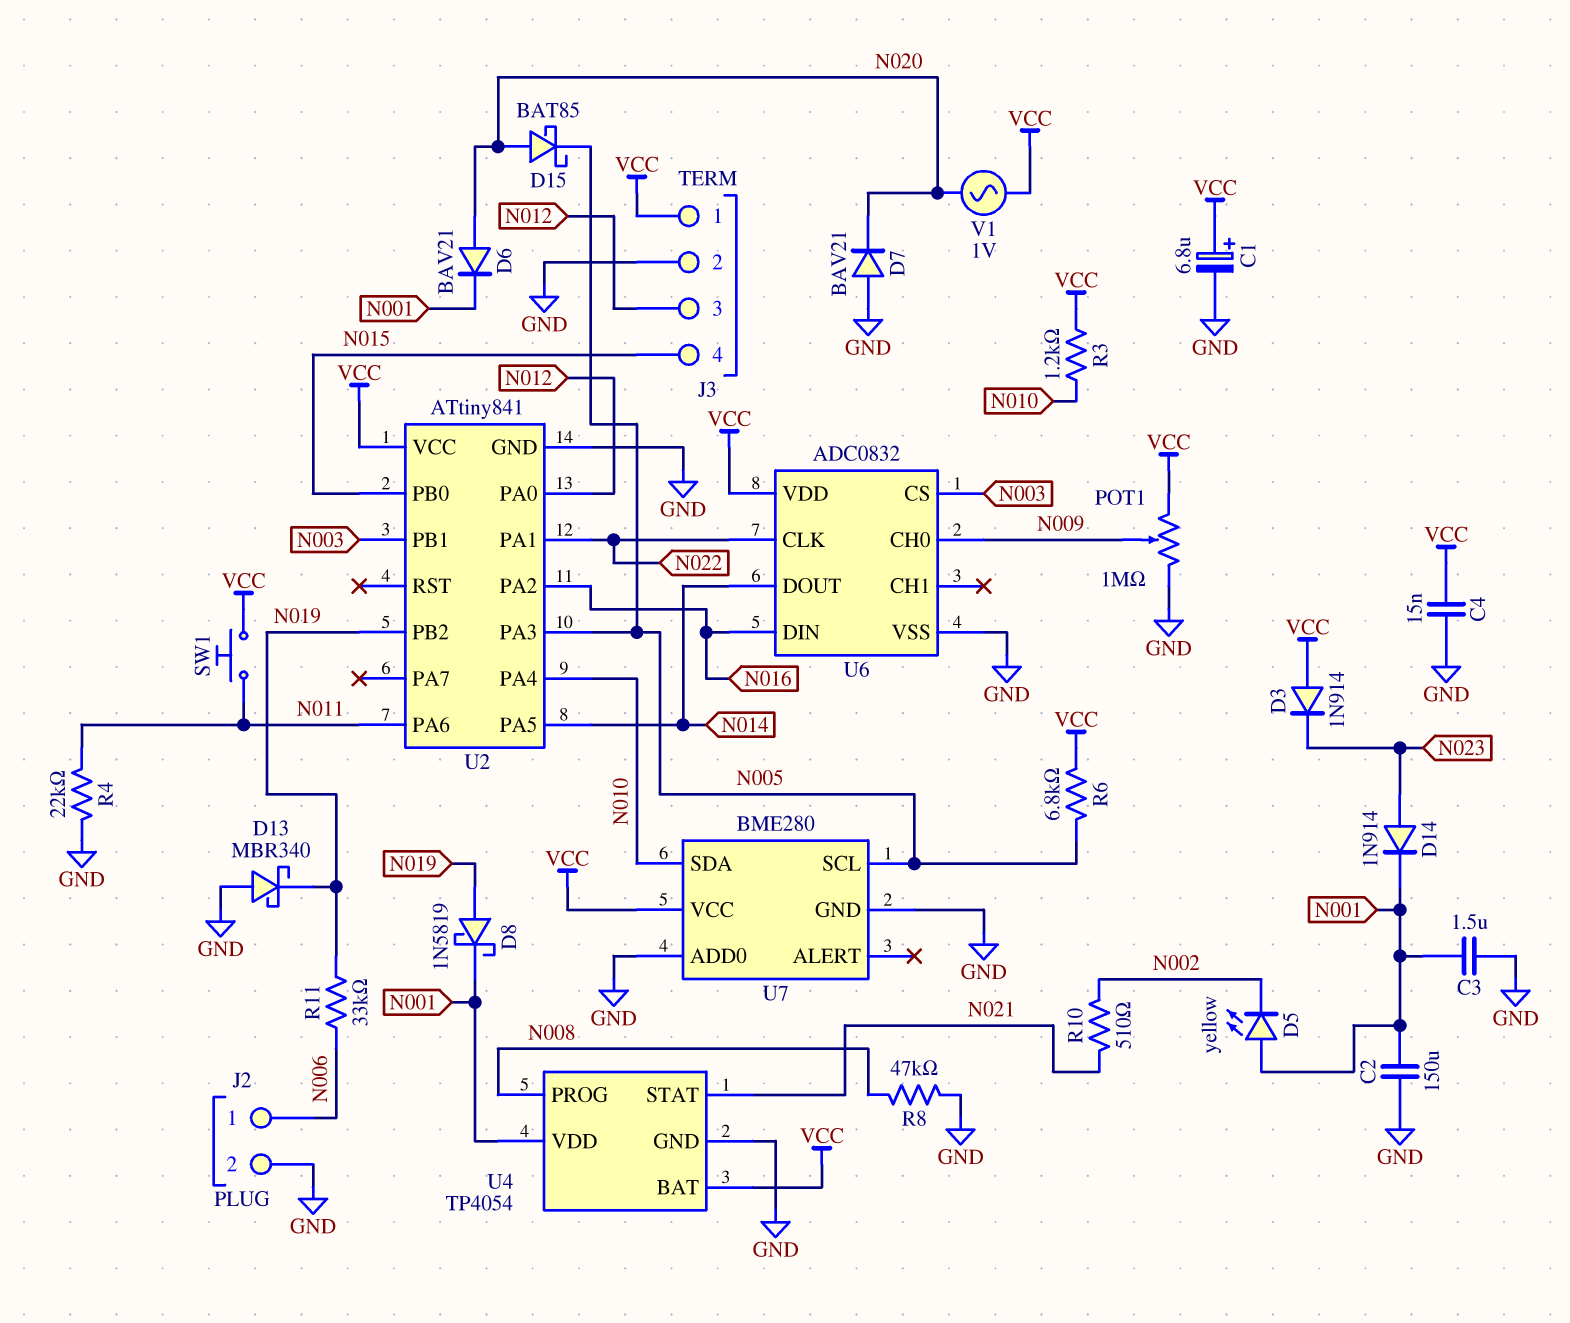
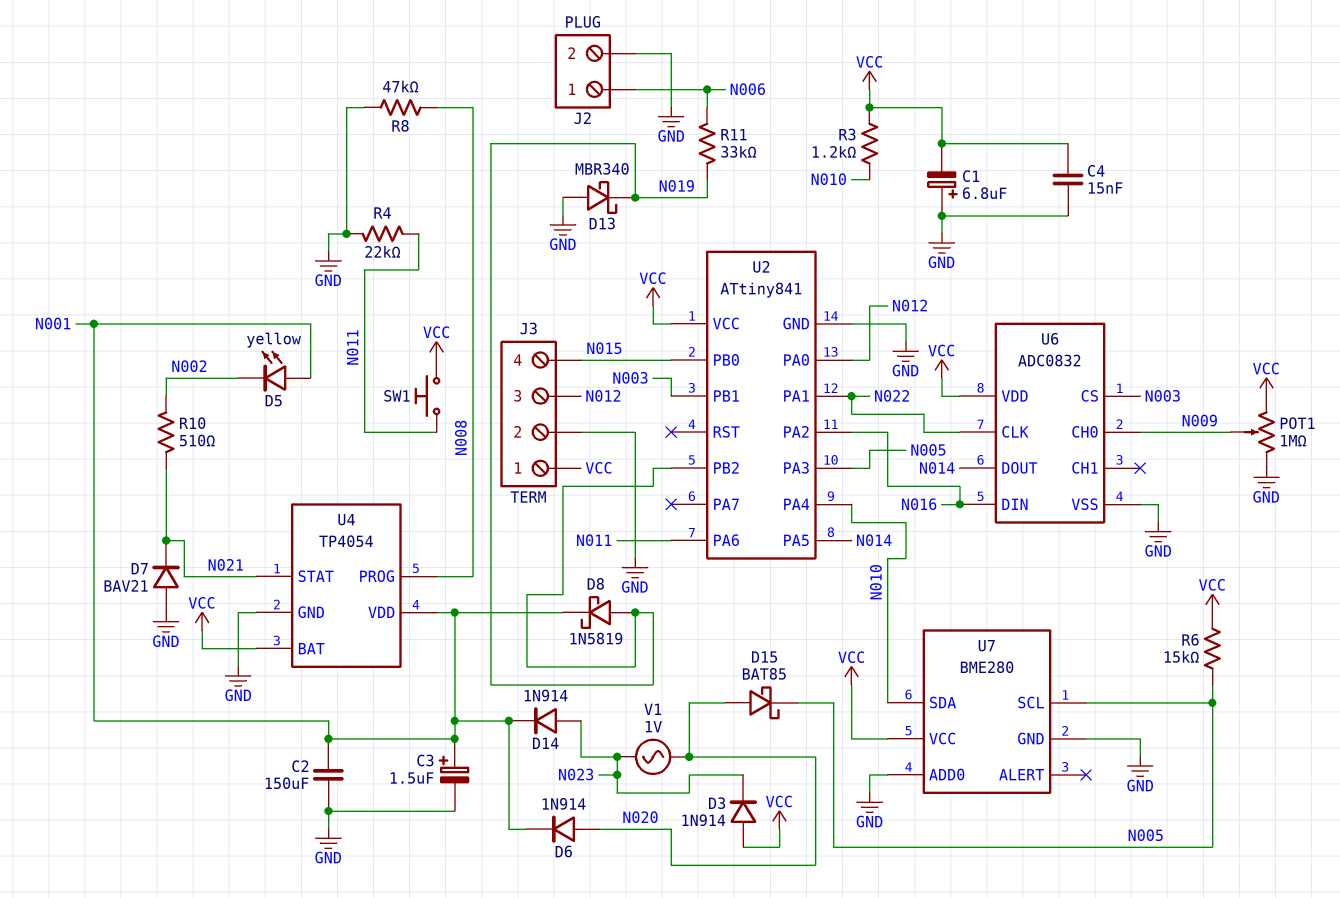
C1: 6.8uF (plus VCC, minus GND) -> 6.8uF (plus GND, minus VCC)
C3: 1.5uF (GND, N001) -> 1.5uF (plus N001, minus GND)
D6: diode BAV21 (A N020, K N001) -> diode 1N914 (A N020, K N001)
D7: diode BAV21 (A GND, K N020) -> diode BAV21 (A GND, K N021)
R6: 6.8k (N005, VCC) -> 15k (N005, VCC)
V1: AC 1V (N020, VCC) -> AC 1V (N020, N023)

